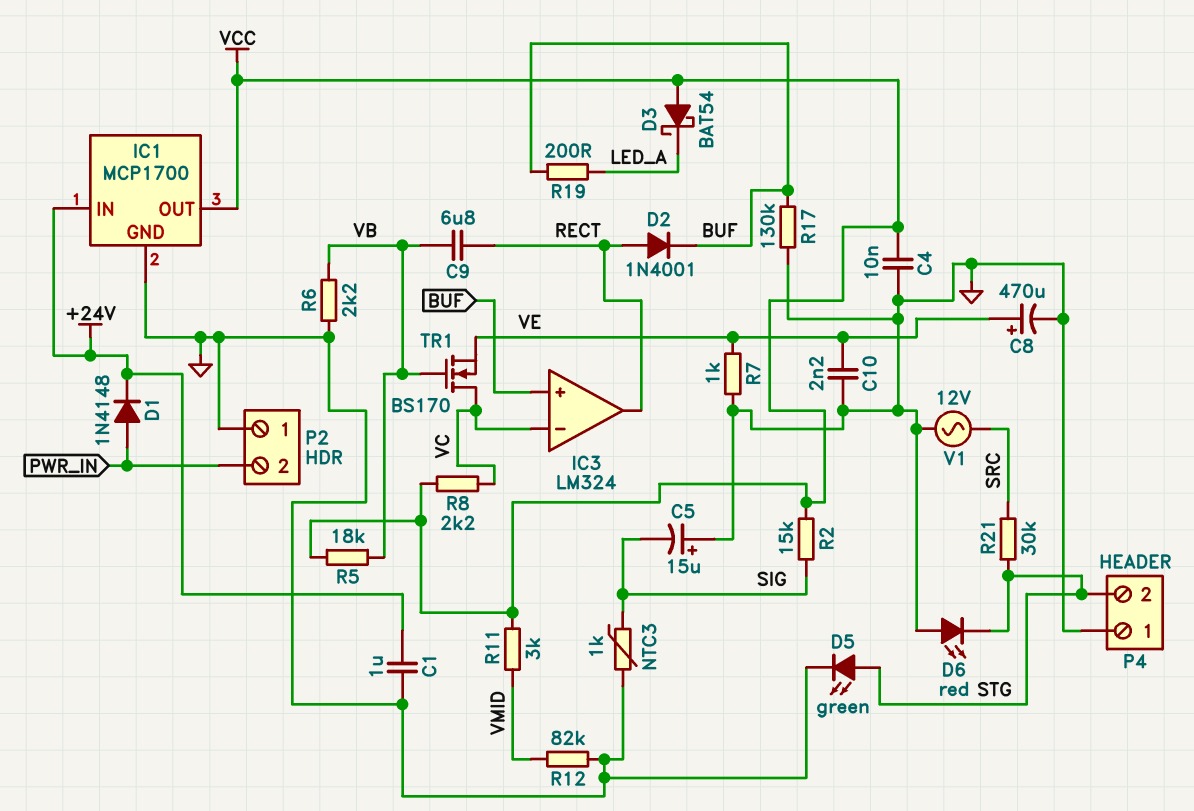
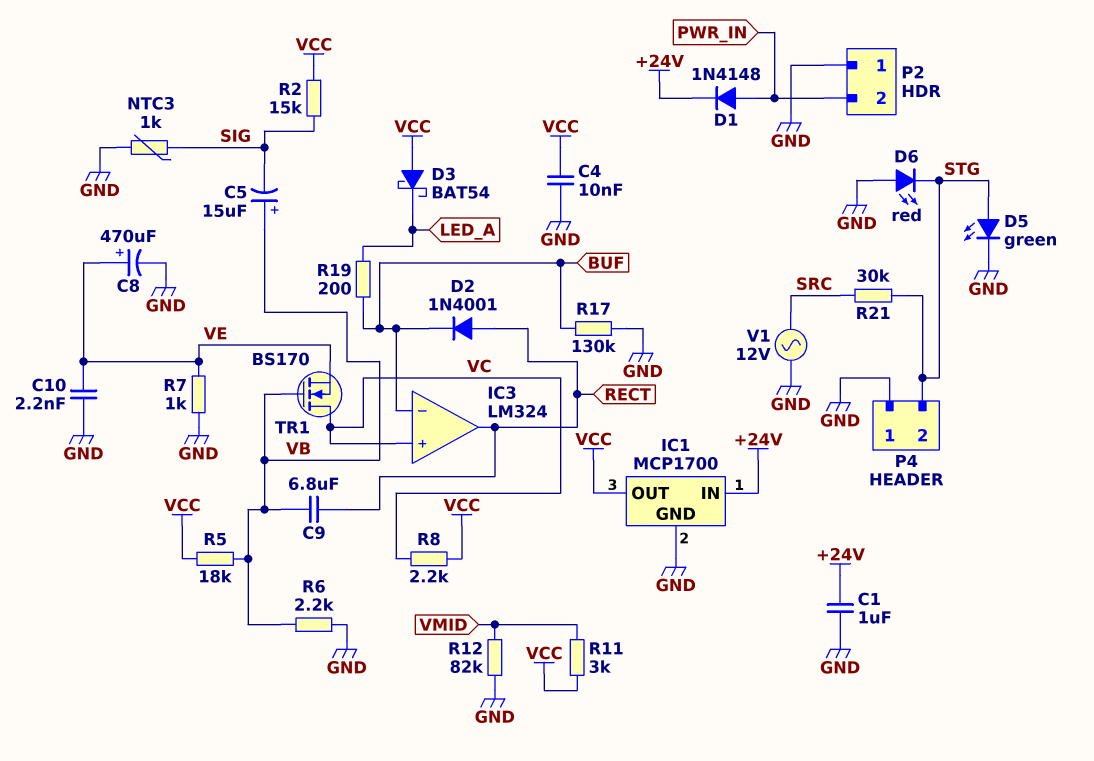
C5: 15uF (plus GND, minus SIG) -> 15uF (plus VB, minus SIG)
IC3 pin in+: BUF -> VC
IC3 pin in-: VC -> BUF

